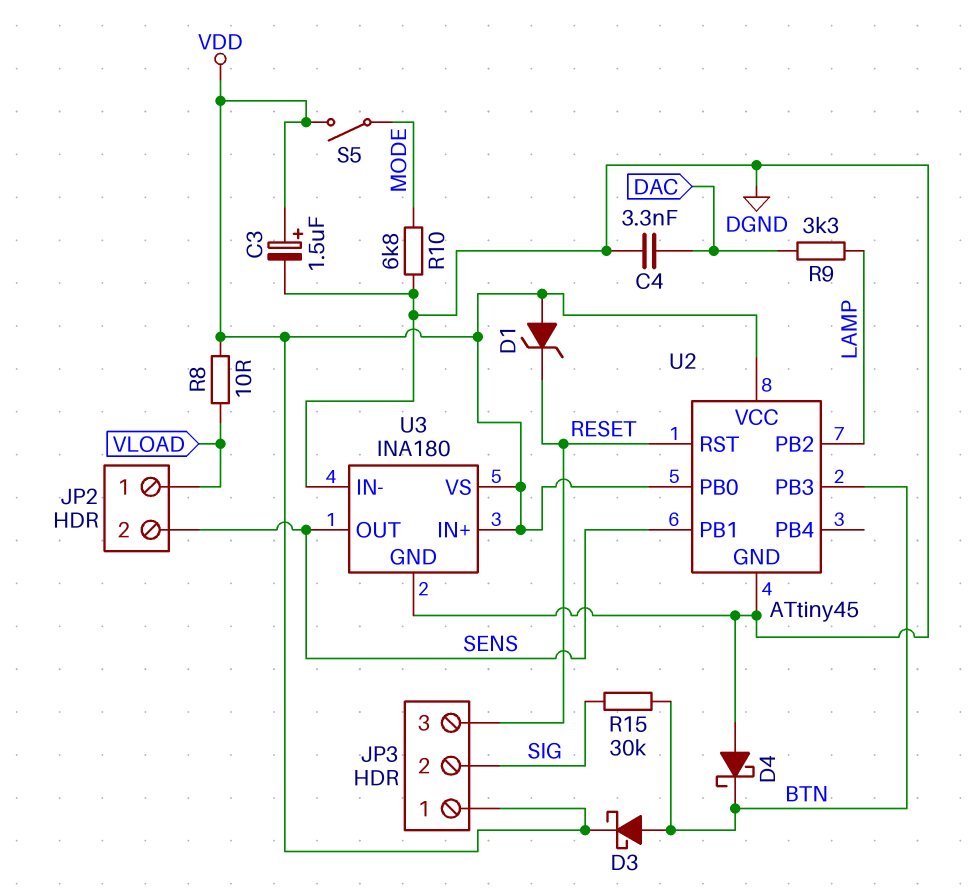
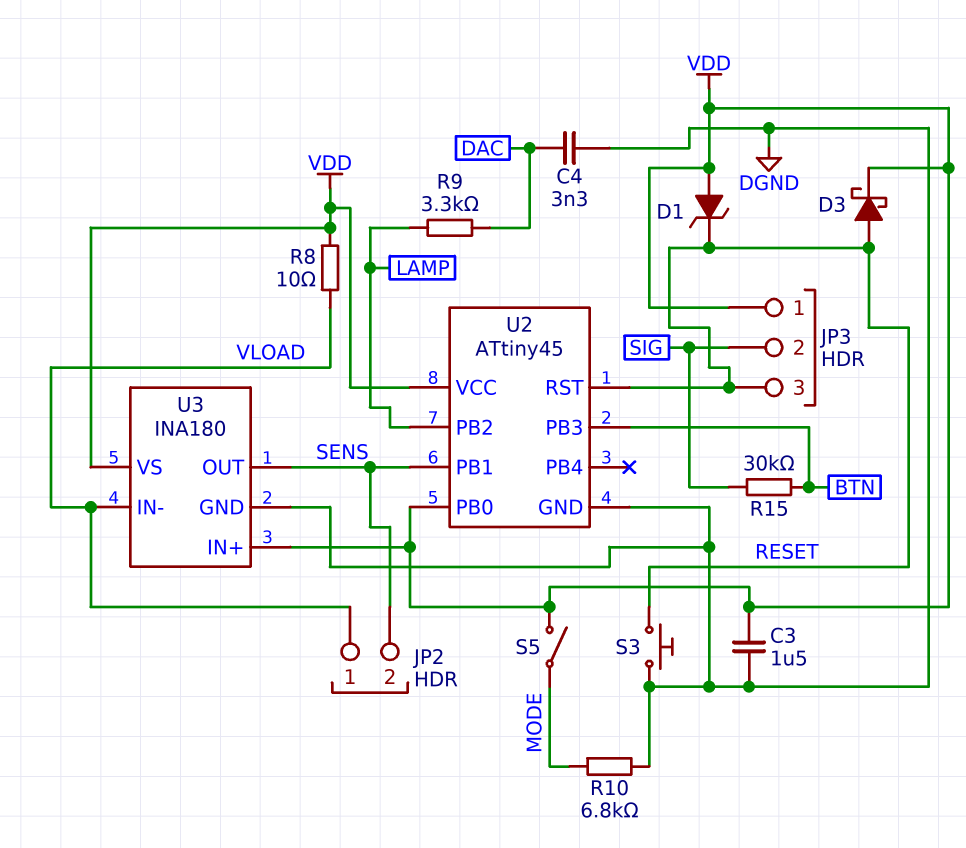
C3: 1.5uF (plus VDD, minus DGND) -> 1.5uF (DGND, VDD)
D3: schottky (A BTN, K VDD) -> schottky (A RESET, K VDD)
D4: schottky (A DGND, K BTN) -> none
S3: none -> button (DGND, RESET)
U3 pin IN-: DGND -> VLOAD

